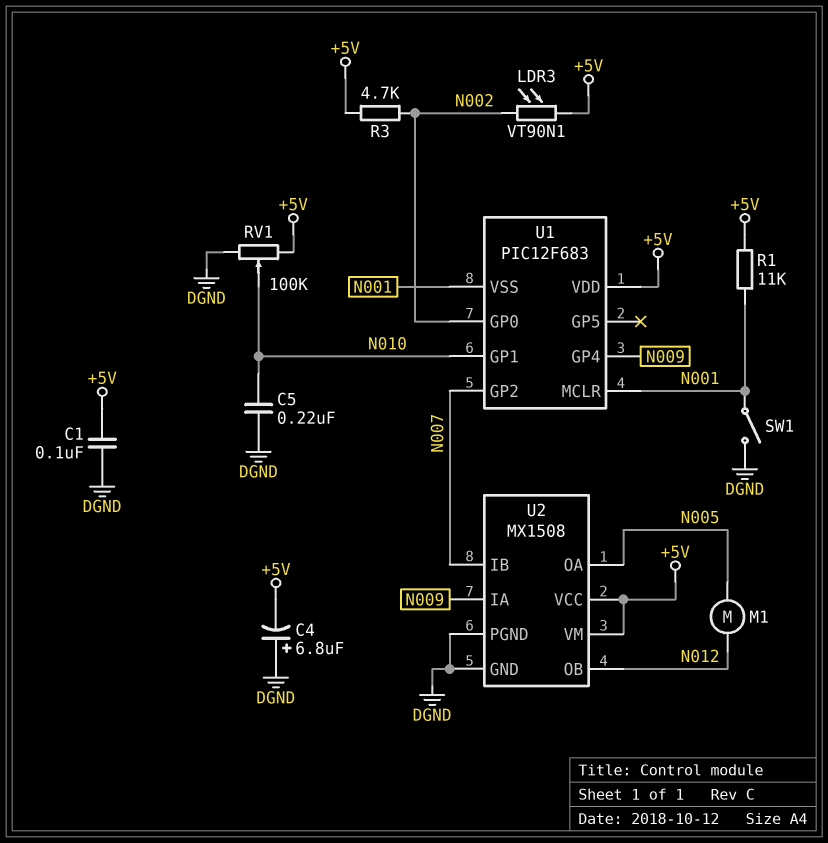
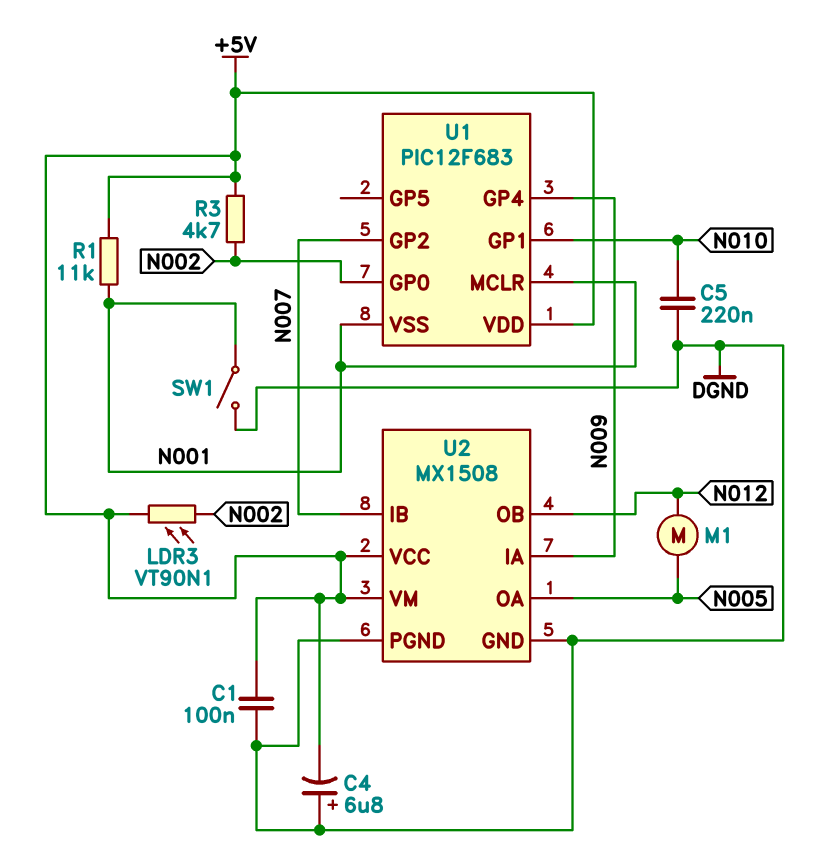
RV1: 100k (+5V, DGND, wiper N010) -> none

